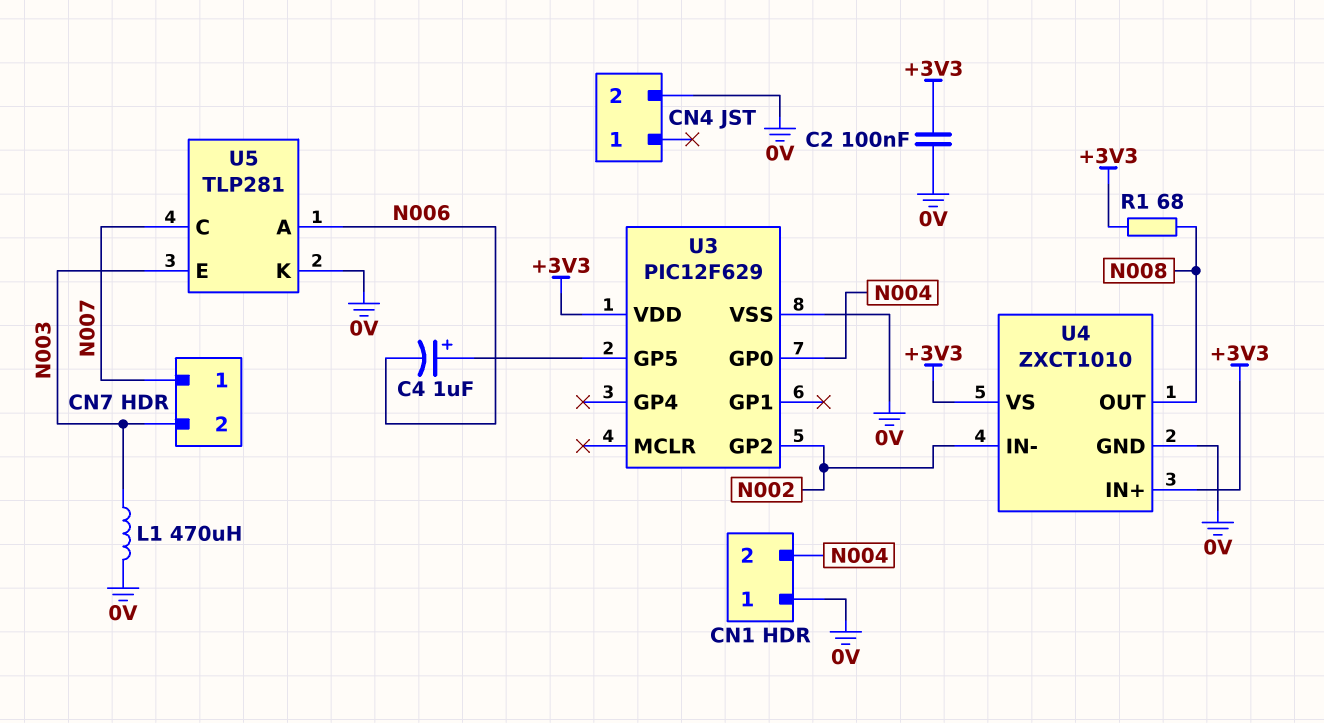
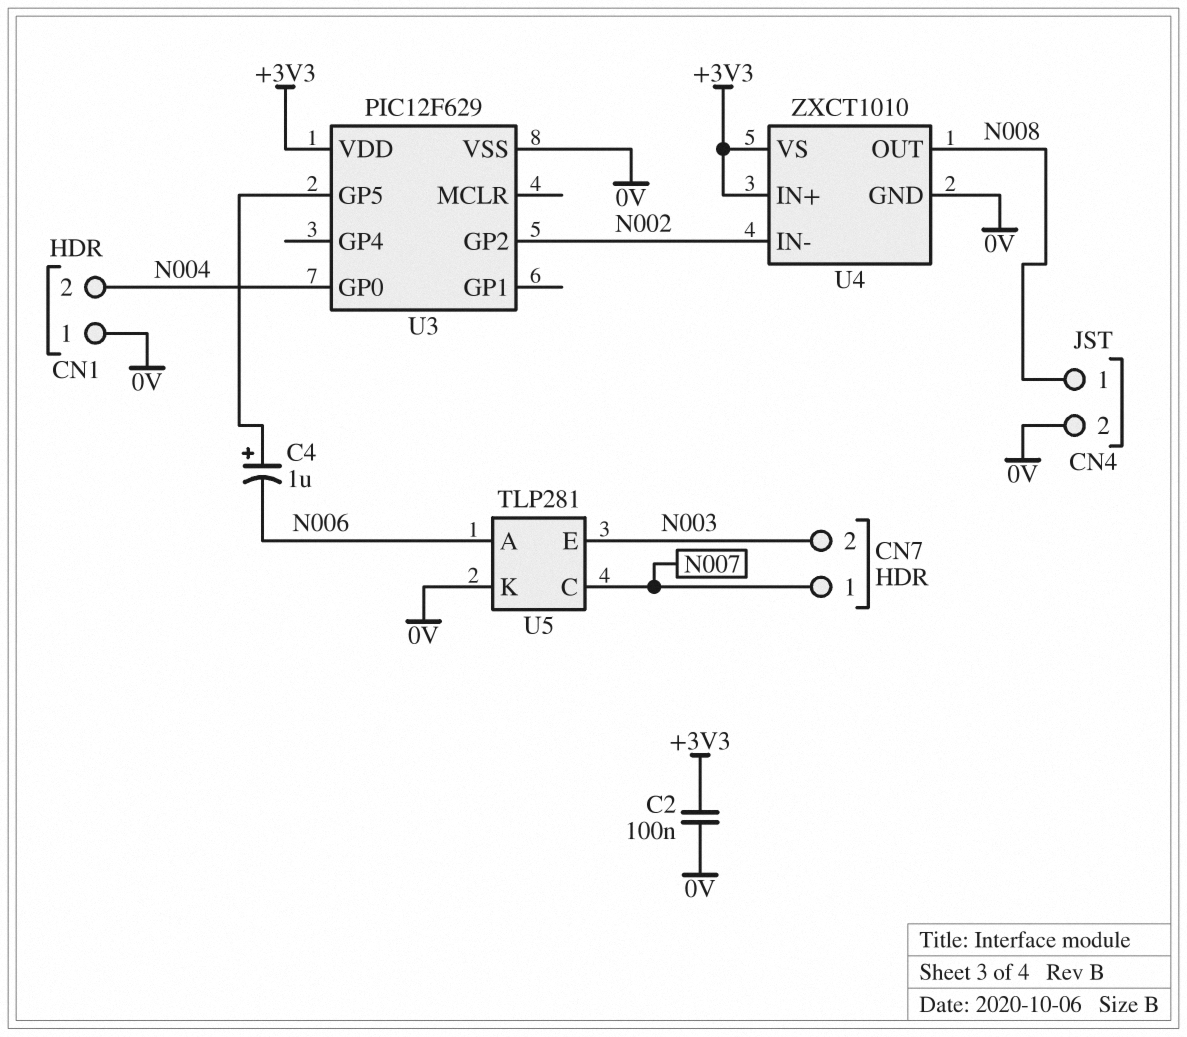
CN4 pin 1: none -> N008
L1: 470uH (0V, N003) -> none
R1: 68 (+3V3, N008) -> none

